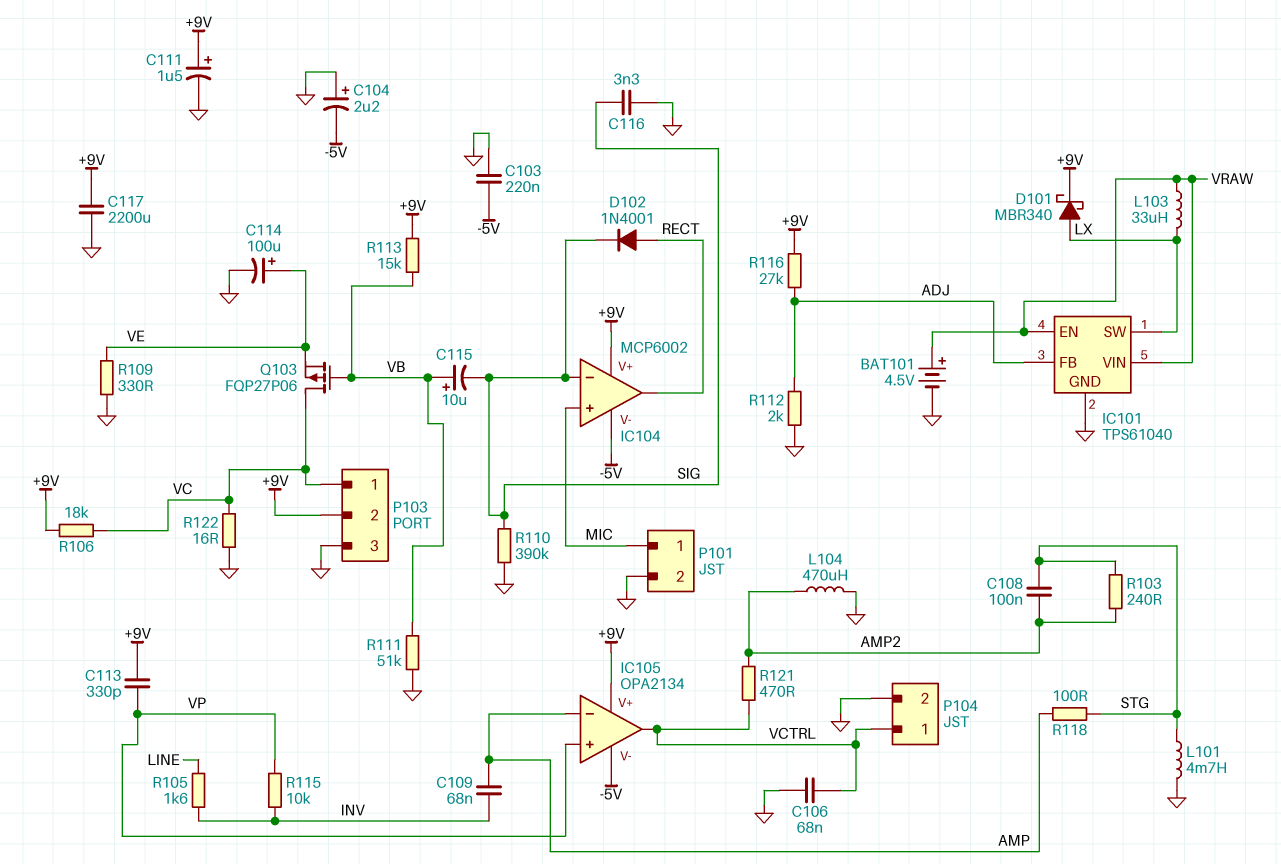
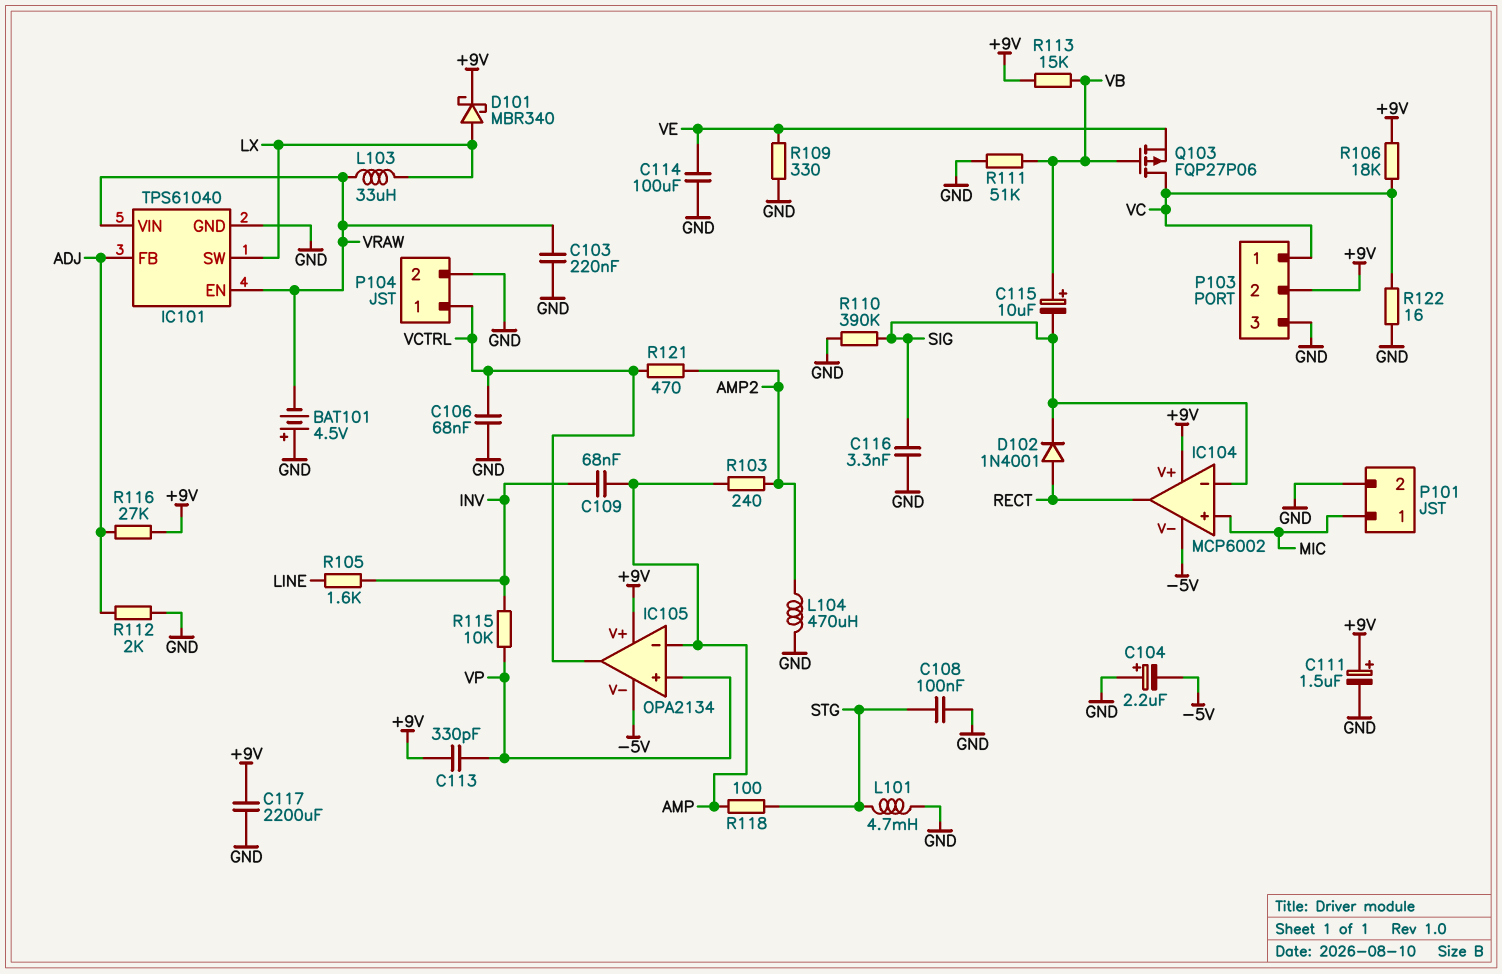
BAT101: 4.5V (plus VRAW, minus GND) -> 4.5V (plus GND, minus VRAW)
C103: 220nF (-5V, GND) -> 220nF (GND, VRAW)
C108: 100nF (AMP2, STG) -> 100nF (GND, STG)
C114: 100uF (plus VE, minus GND) -> 100uF (GND, VE)
R103: 240 (AMP2, STG) -> 240 (AMP, AMP2)

